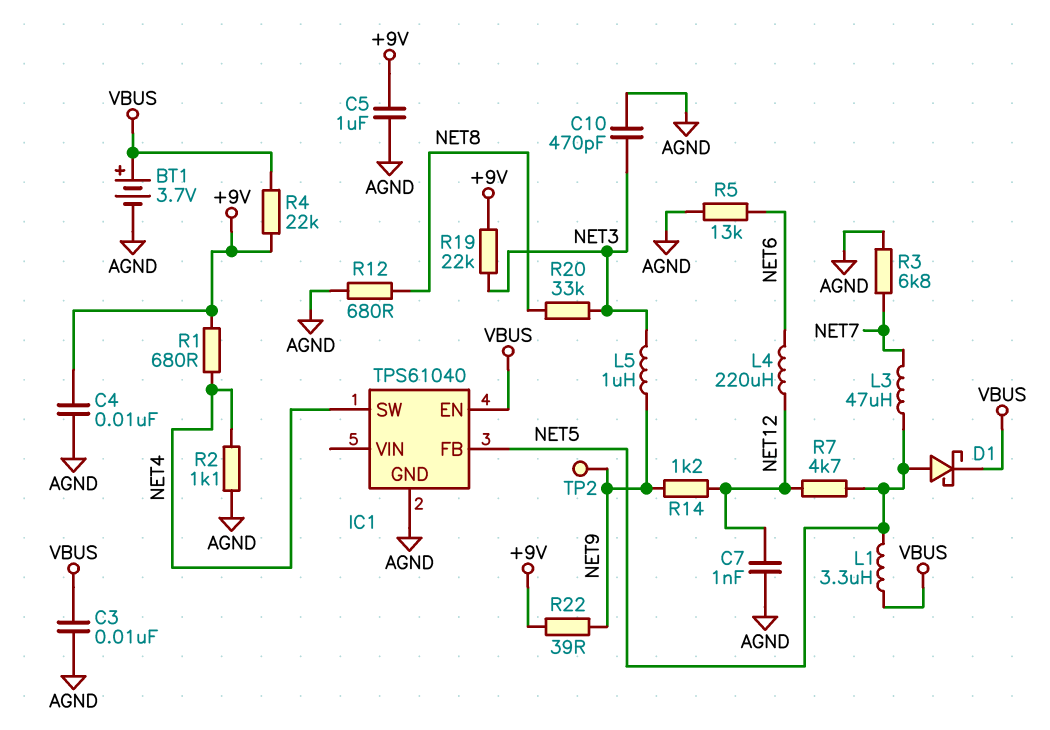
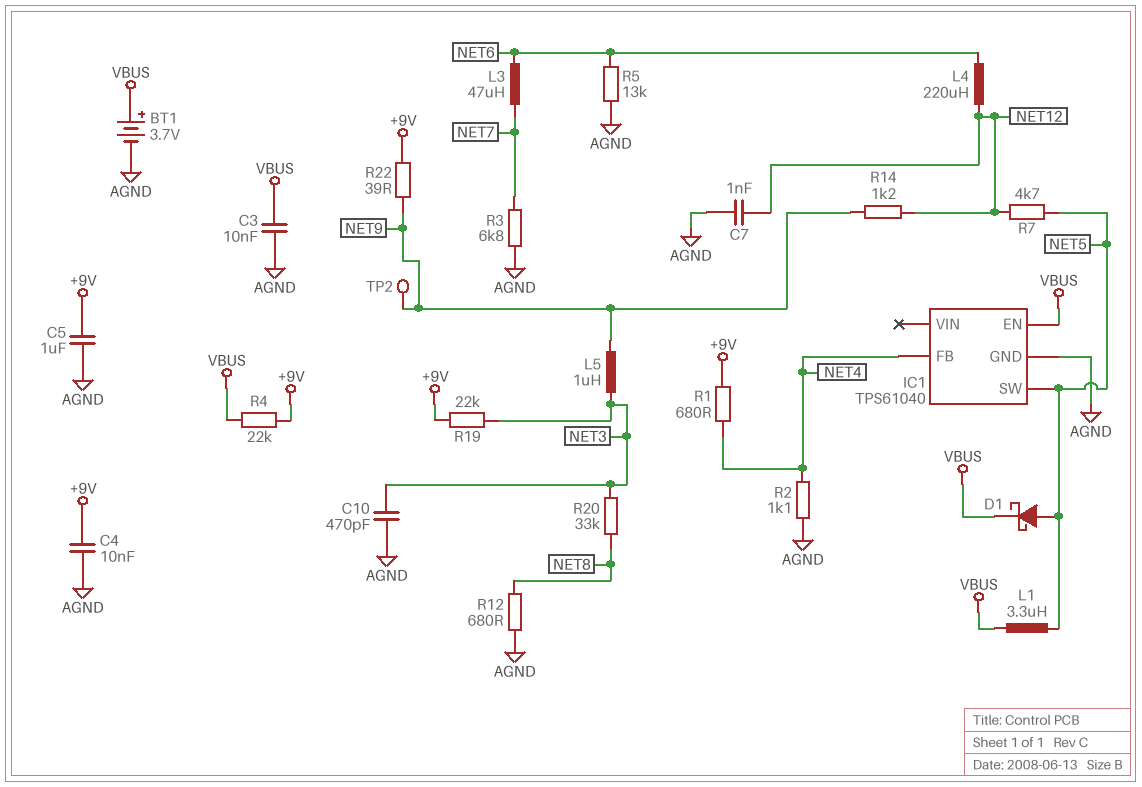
IC1 pin FB: NET5 -> NET4
IC1 pin SW: NET4 -> NET5
L3: 47uH (NET5, NET7) -> 47uH (NET6, NET7)

